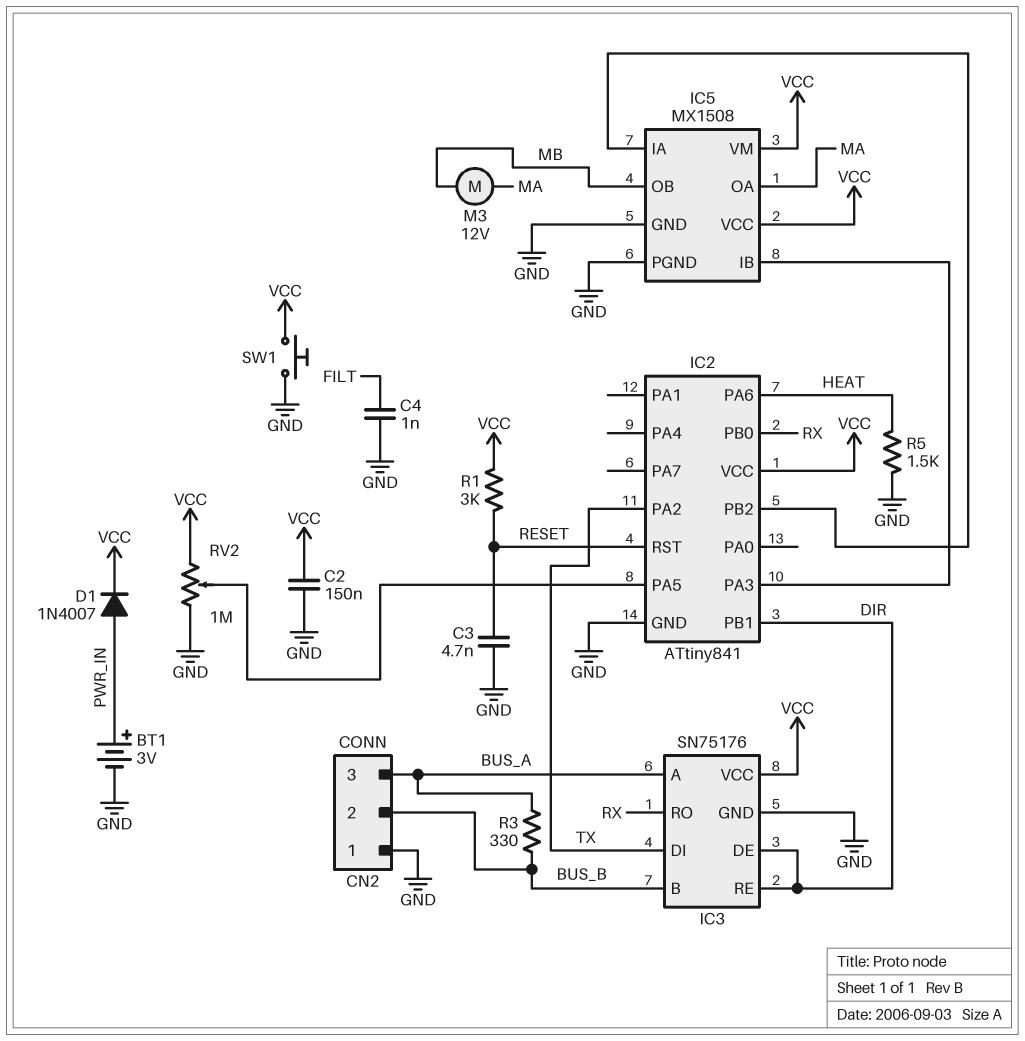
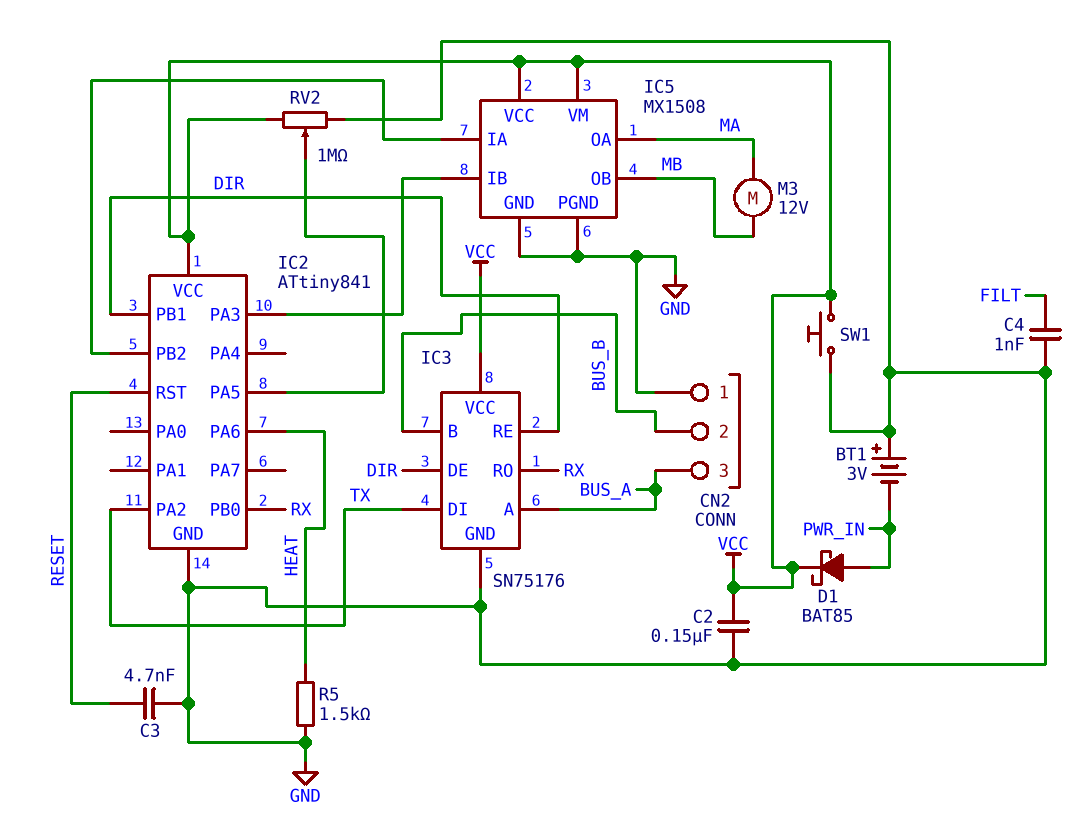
BT1: 3V (plus PWR_IN, minus GND) -> 3V (plus GND, minus PWR_IN)
D1: diode 1N4007 (A PWR_IN, K VCC) -> schottky BAT85 (A PWR_IN, K VCC)
R1: 3k (RESET, VCC) -> none
R3: 330 (BUS_A, BUS_B) -> none

